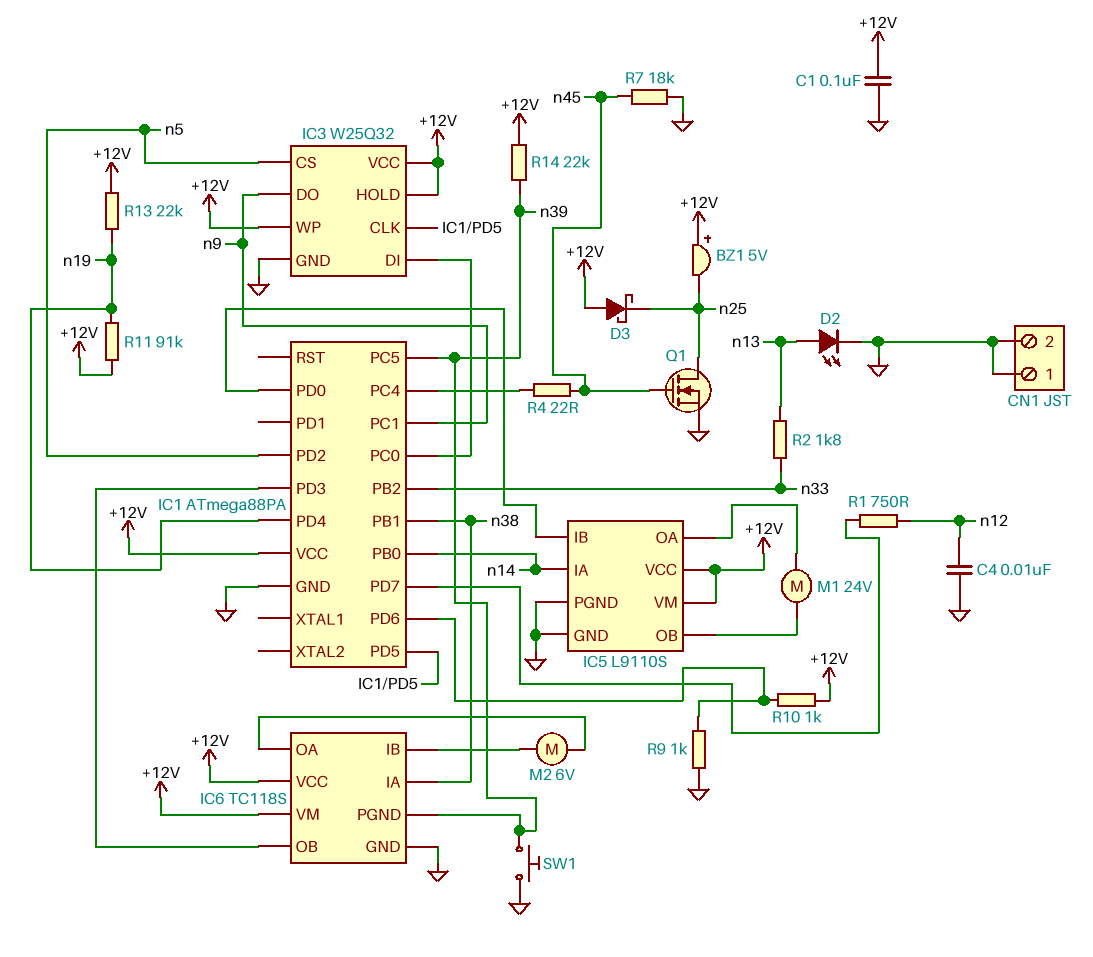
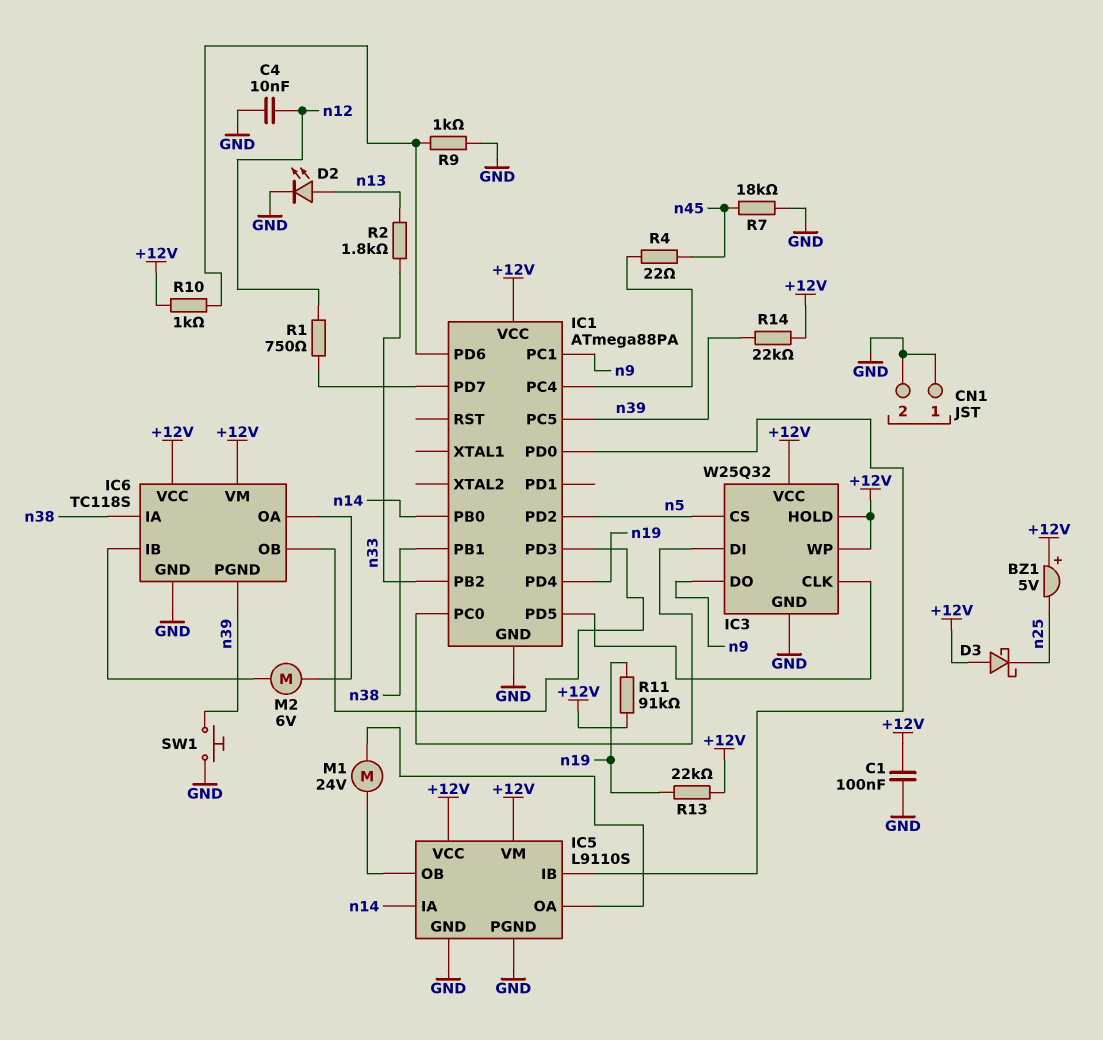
Q1: NMOS (G n45, D n25, S GND) -> none

